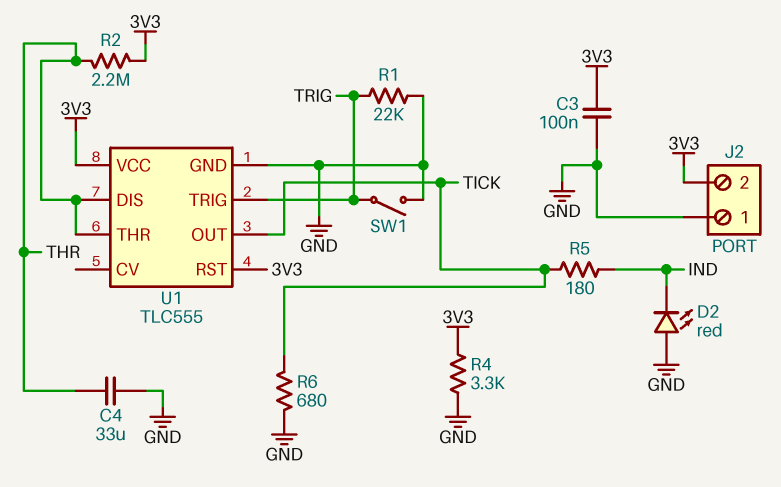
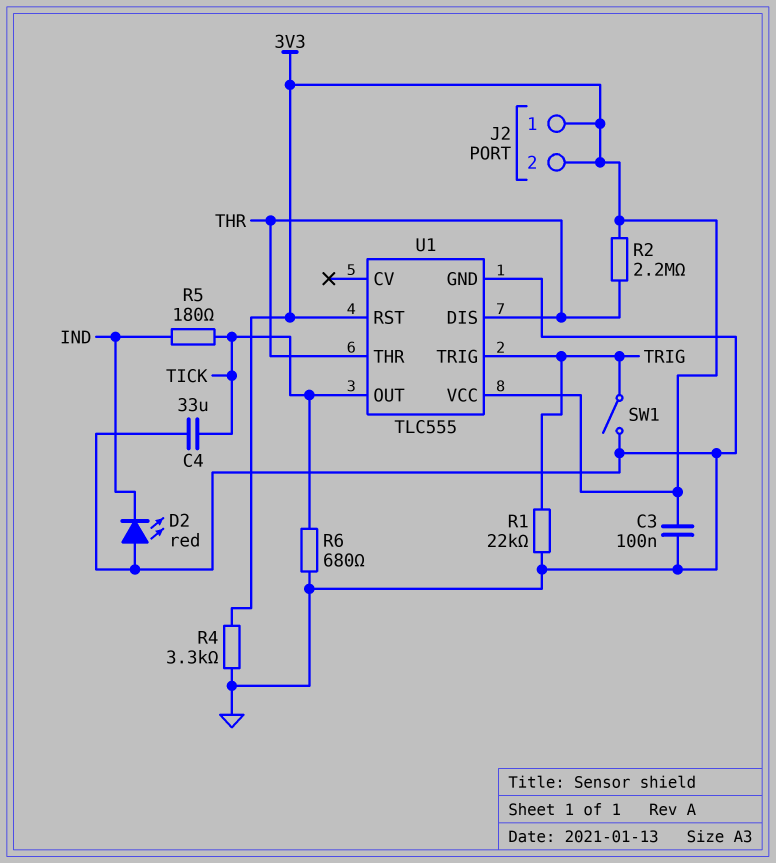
C4: 33uF (GND, THR) -> 33uF (GND, TICK)
J2 pin 1: GND -> 3V3

